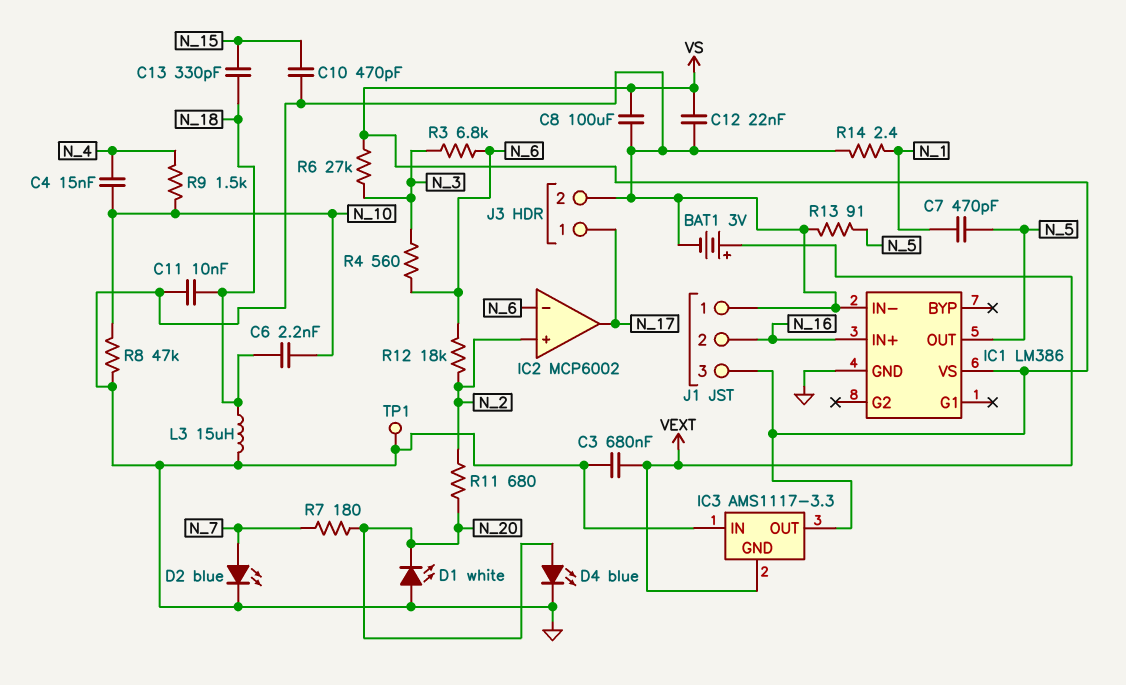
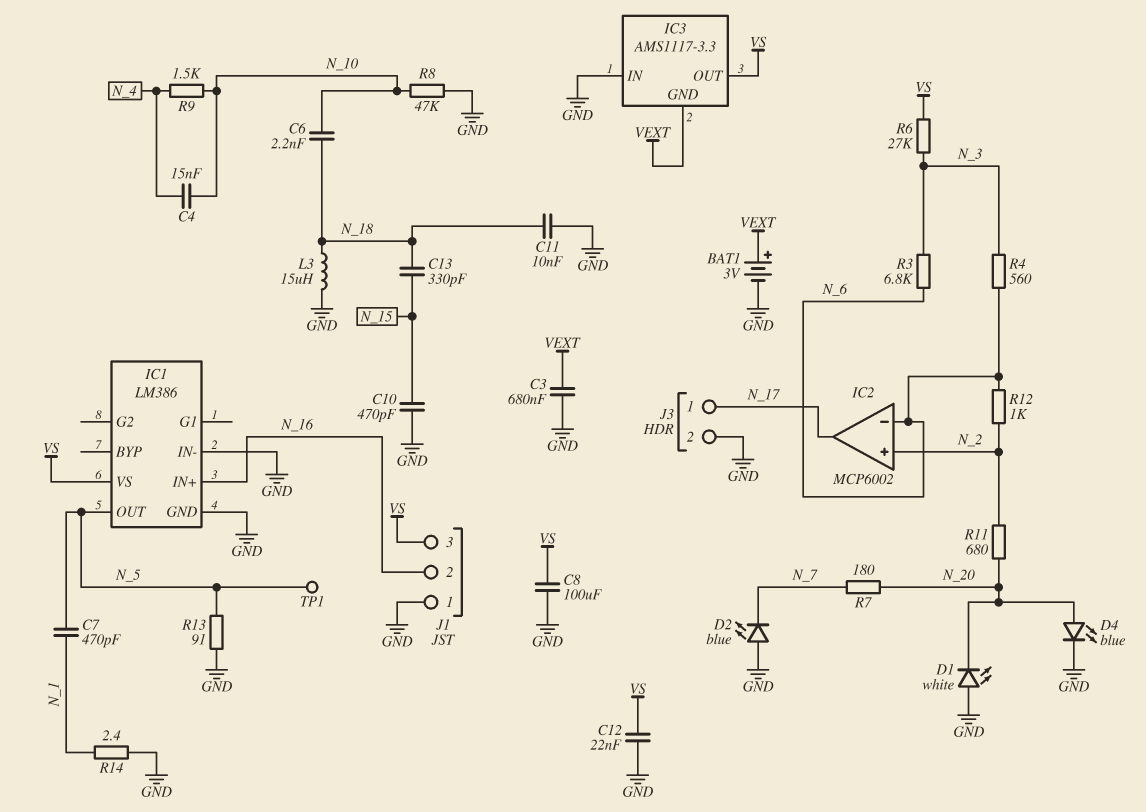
D2: LED blue (A N_7, K GND) -> LED blue (A GND, K N_7)
R12: 18k (N_2, N_6) -> 1k (N_2, N_6)
TP1: test point (GND) -> test point (N_5)

